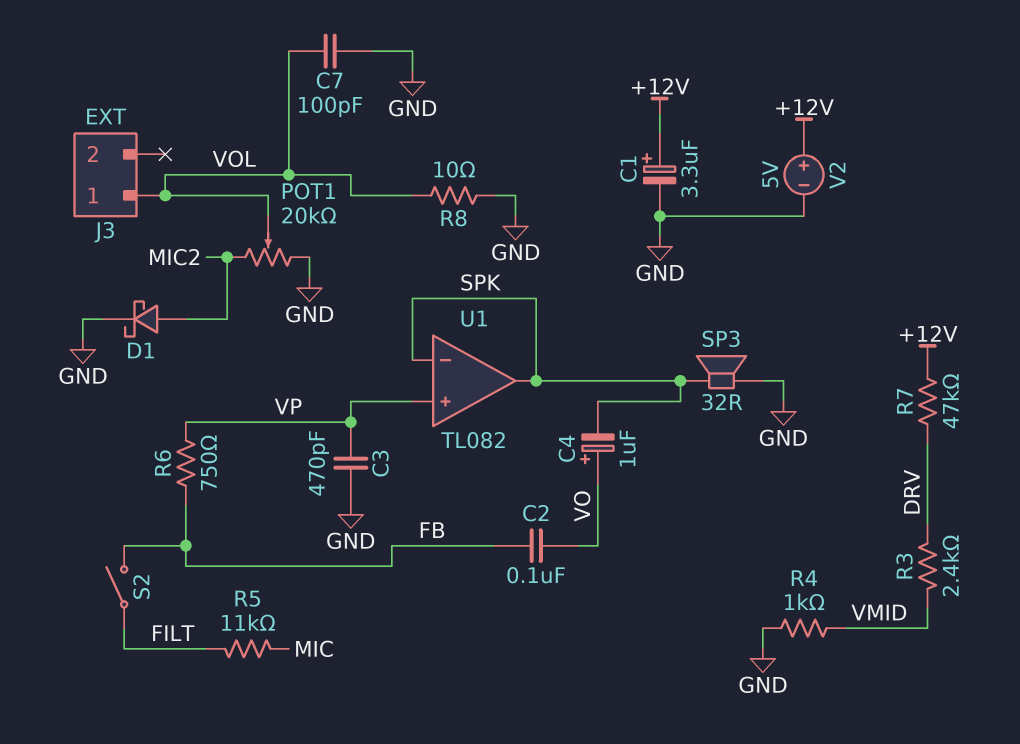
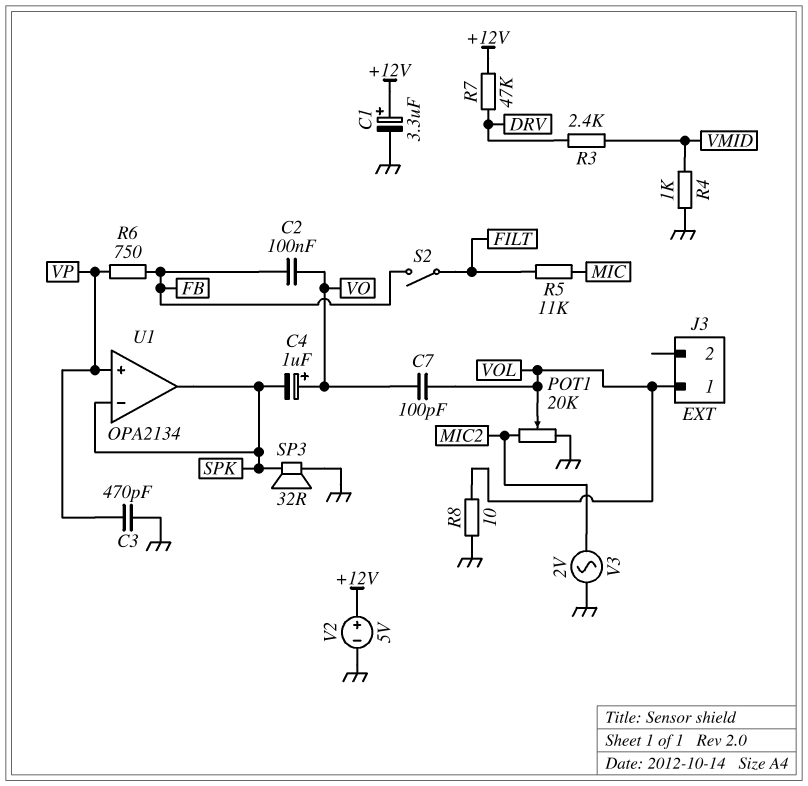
C7: 100pF (GND, VOL) -> 100pF (VO, VOL)
D1: schottky (A MIC2, K GND) -> none
U1: TL082 -> OPA2134
V3: none -> AC 2V (GND, MIC2)

